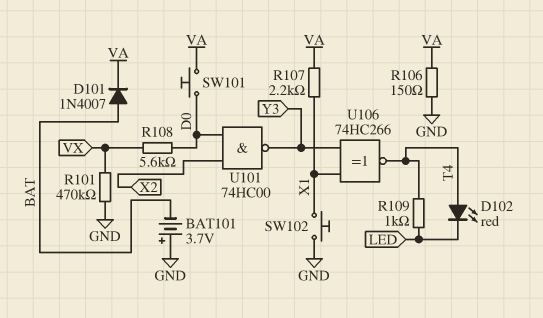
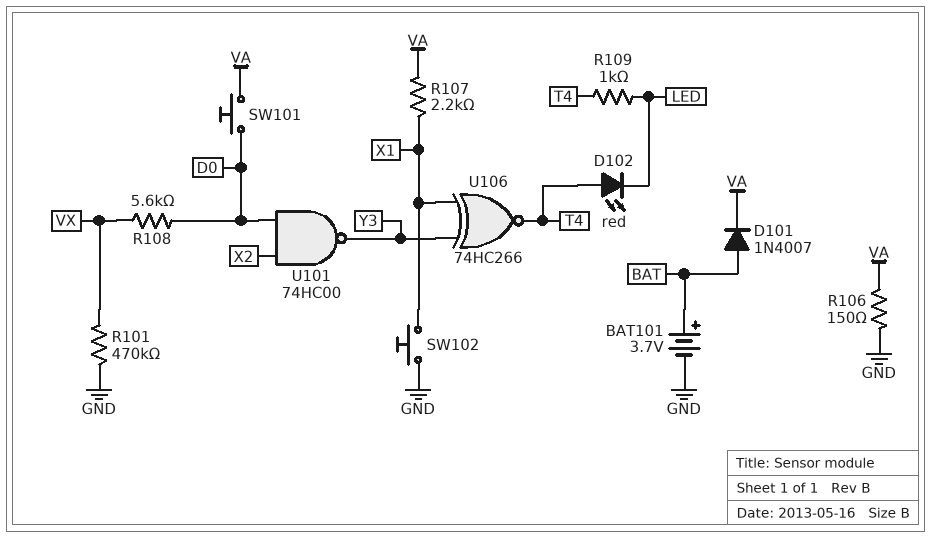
BAT101: 3.7V (plus GND, minus BAT) -> 3.7V (plus BAT, minus GND)

